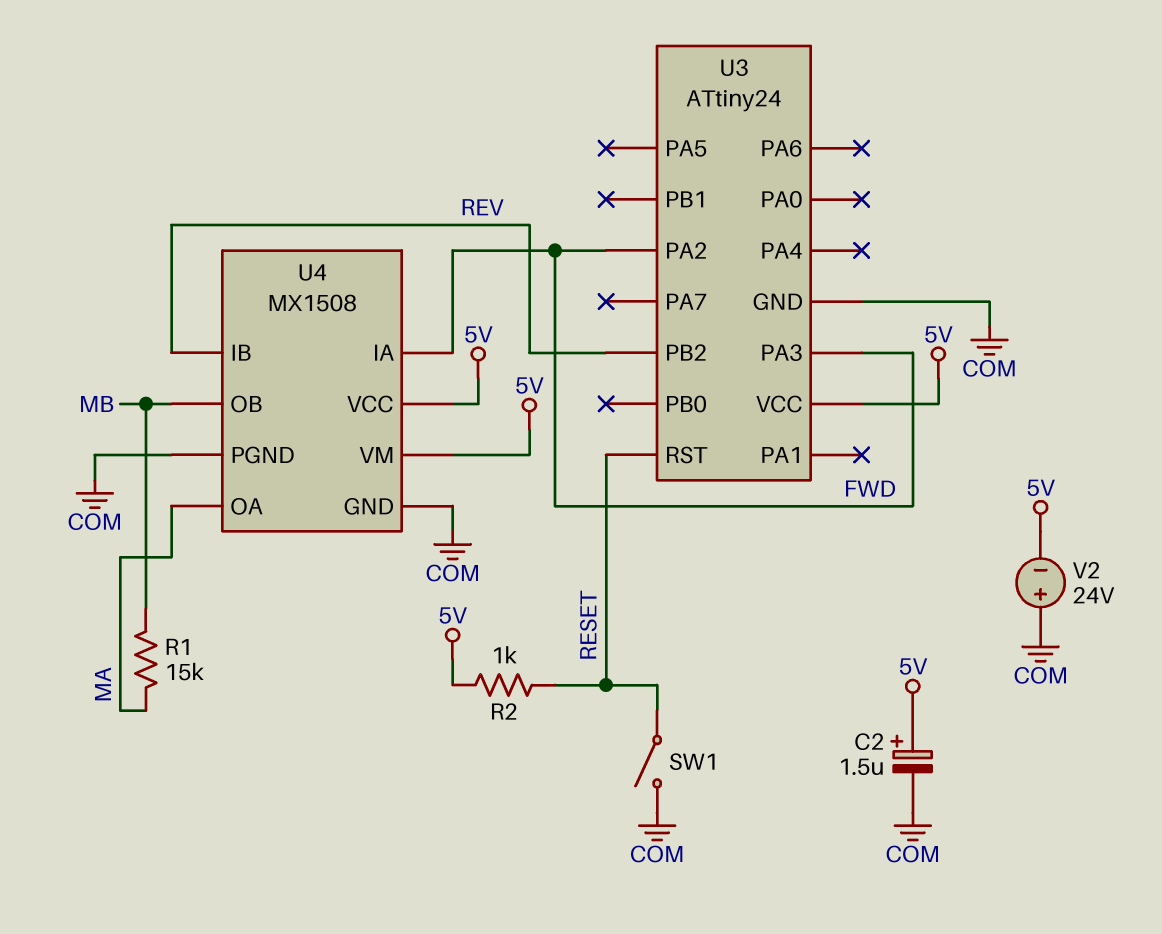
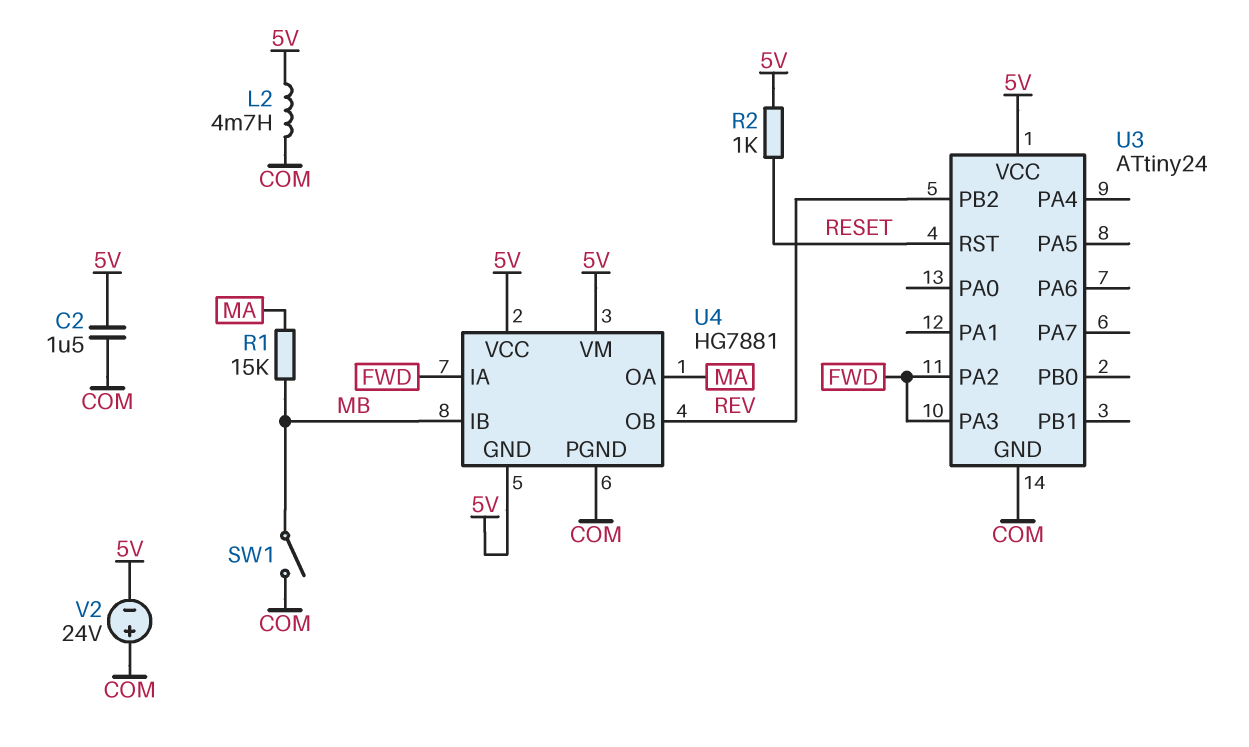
C2: 1.5uF (plus 5V, minus COM) -> 1.5uF (5V, COM)
L2: none -> 4.7mH (5V, COM)
SW1: switch (COM, RESET) -> switch (COM, MB)
U4: MX1508 -> HG7881
U4 pin GND: COM -> 5V
U4 pin IB: REV -> MB
U4 pin OB: MB -> REV

